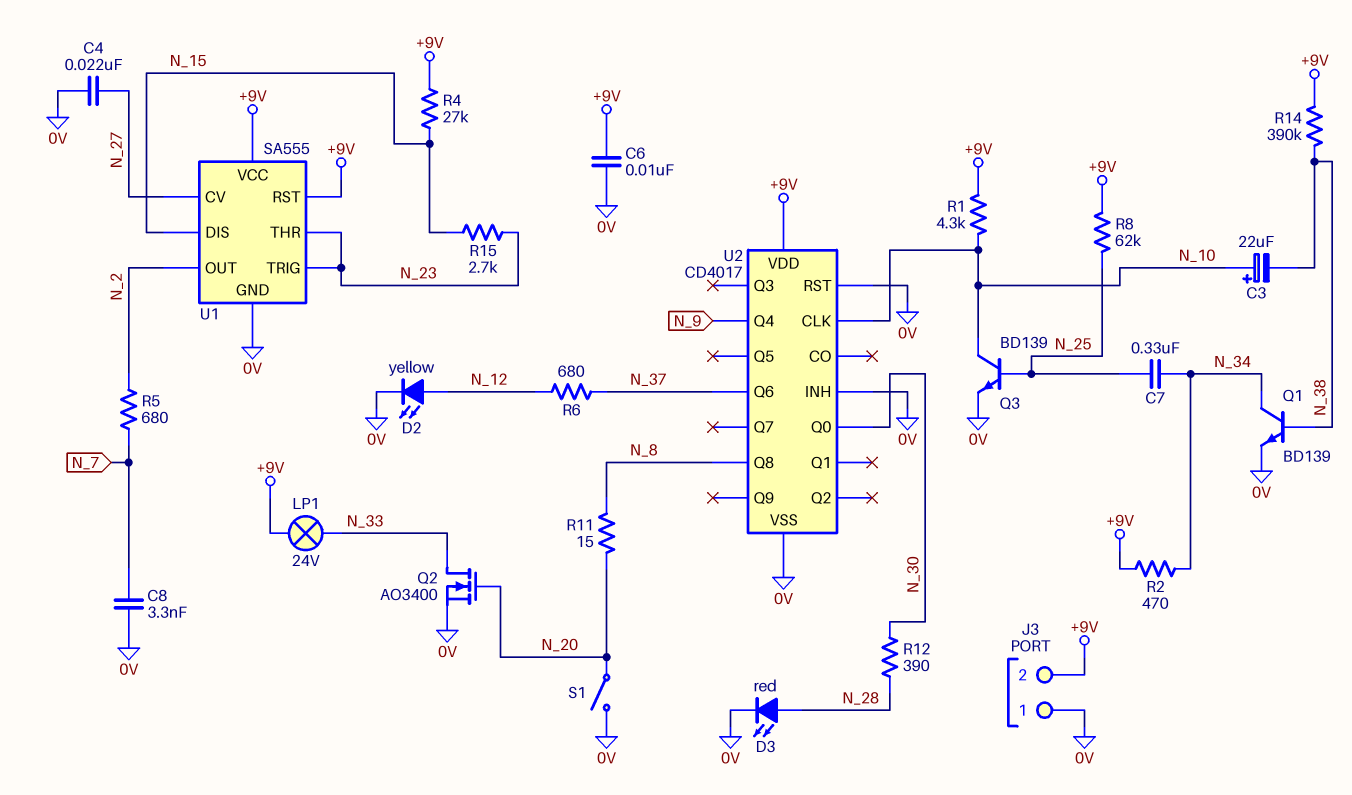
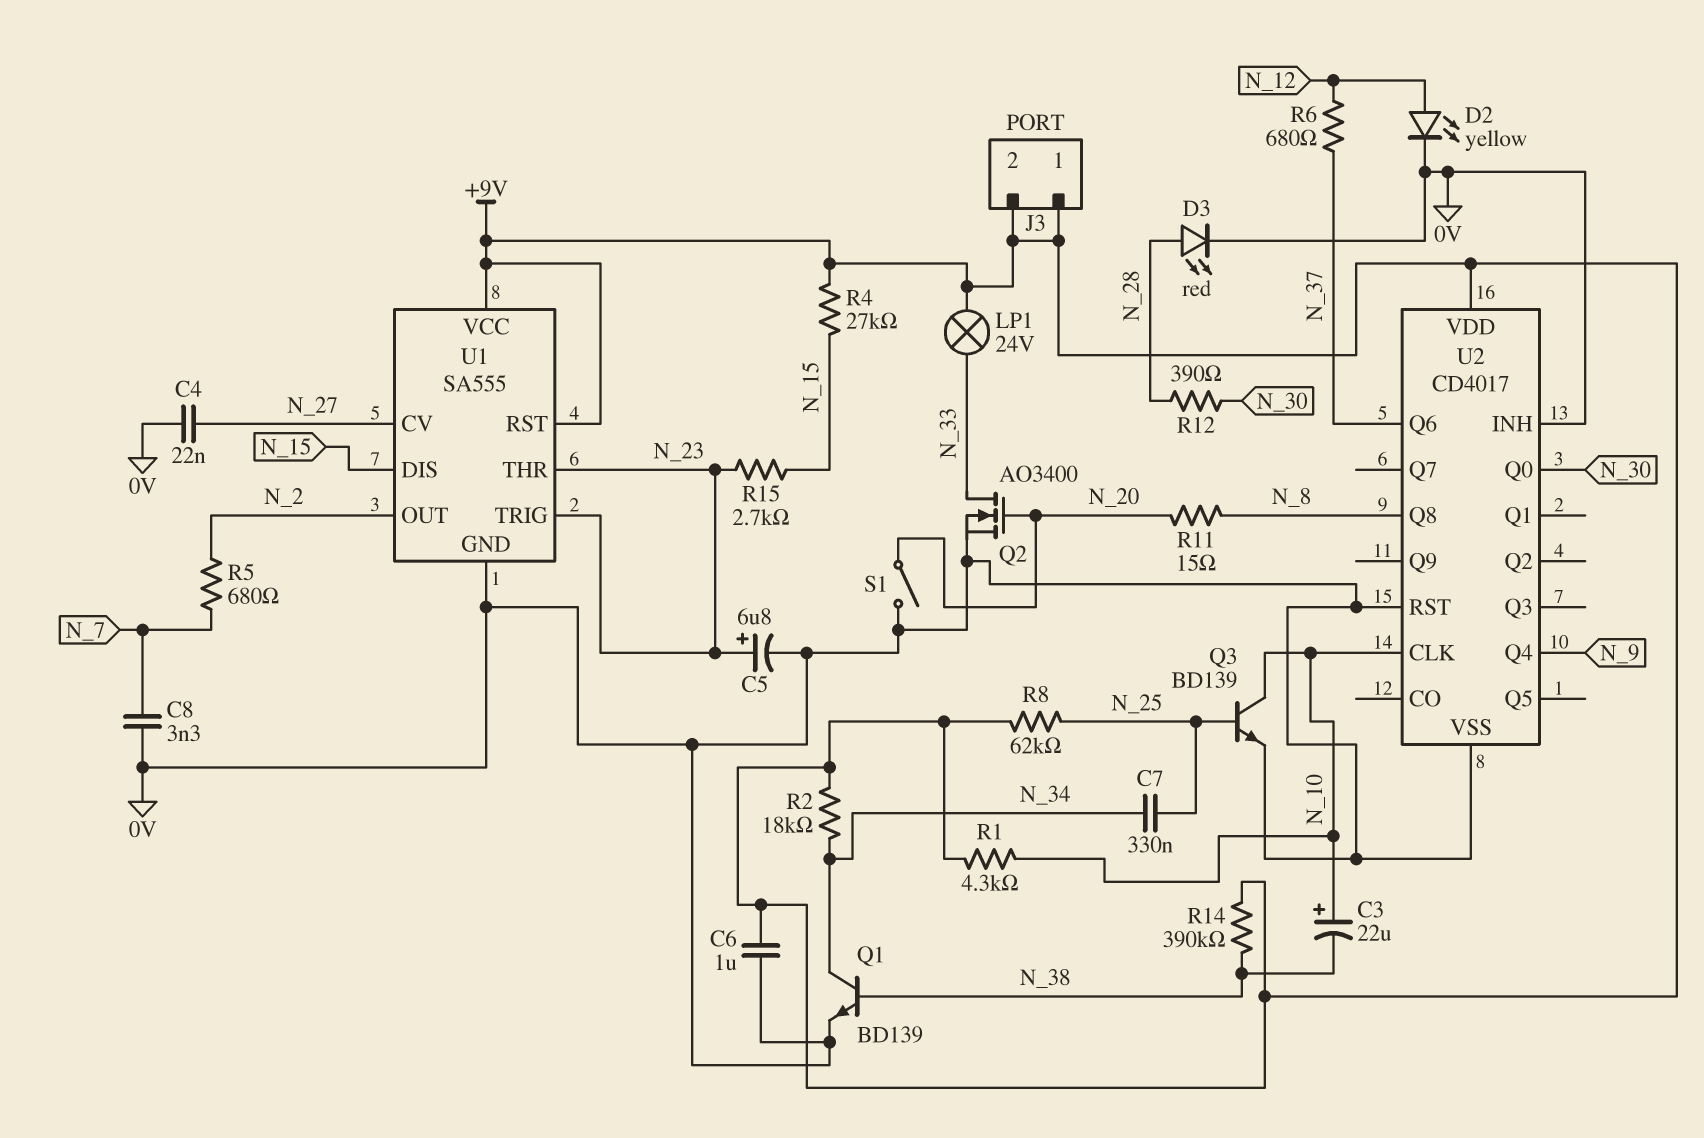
C5: none -> 6.8uF (plus N_23, minus 0V)
C6: 10nF (+9V, 0V) -> 1uF (+9V, 0V)
J3 pin 1: 0V -> +9V
R2: 470 (+9V, N_34) -> 18k (+9V, N_34)

